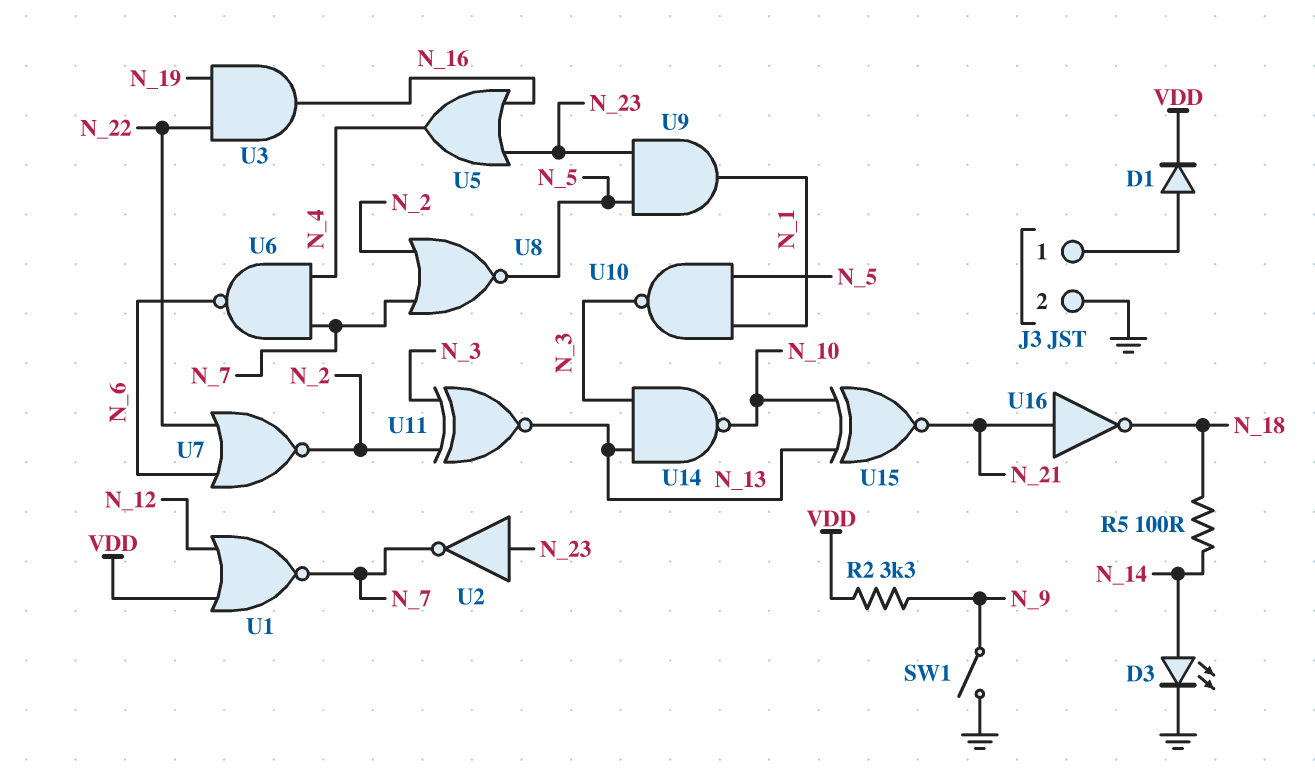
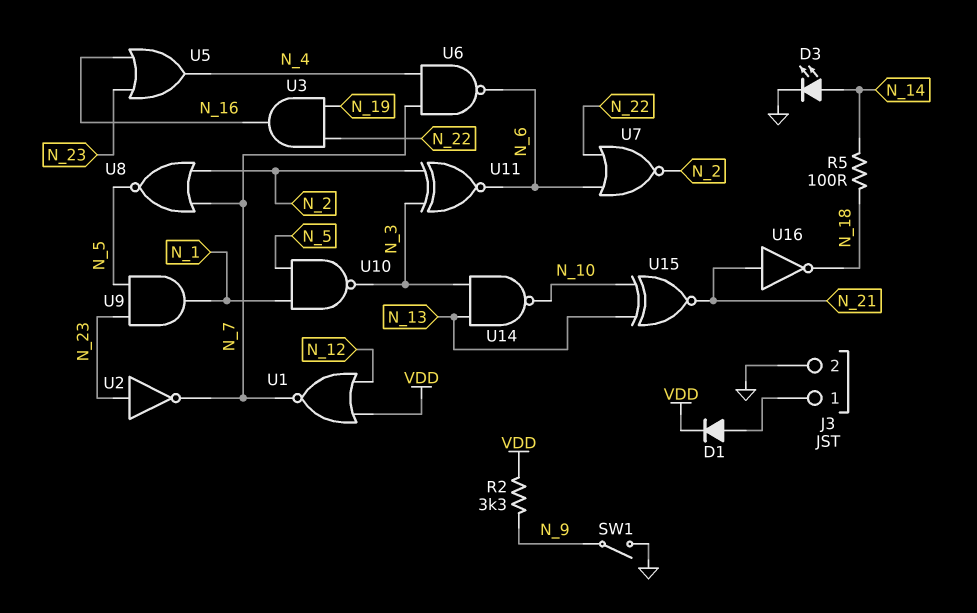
U11: XNOR (in N_2, in N_3, out N_13) -> XNOR (in N_2, in N_3, out N_6)

